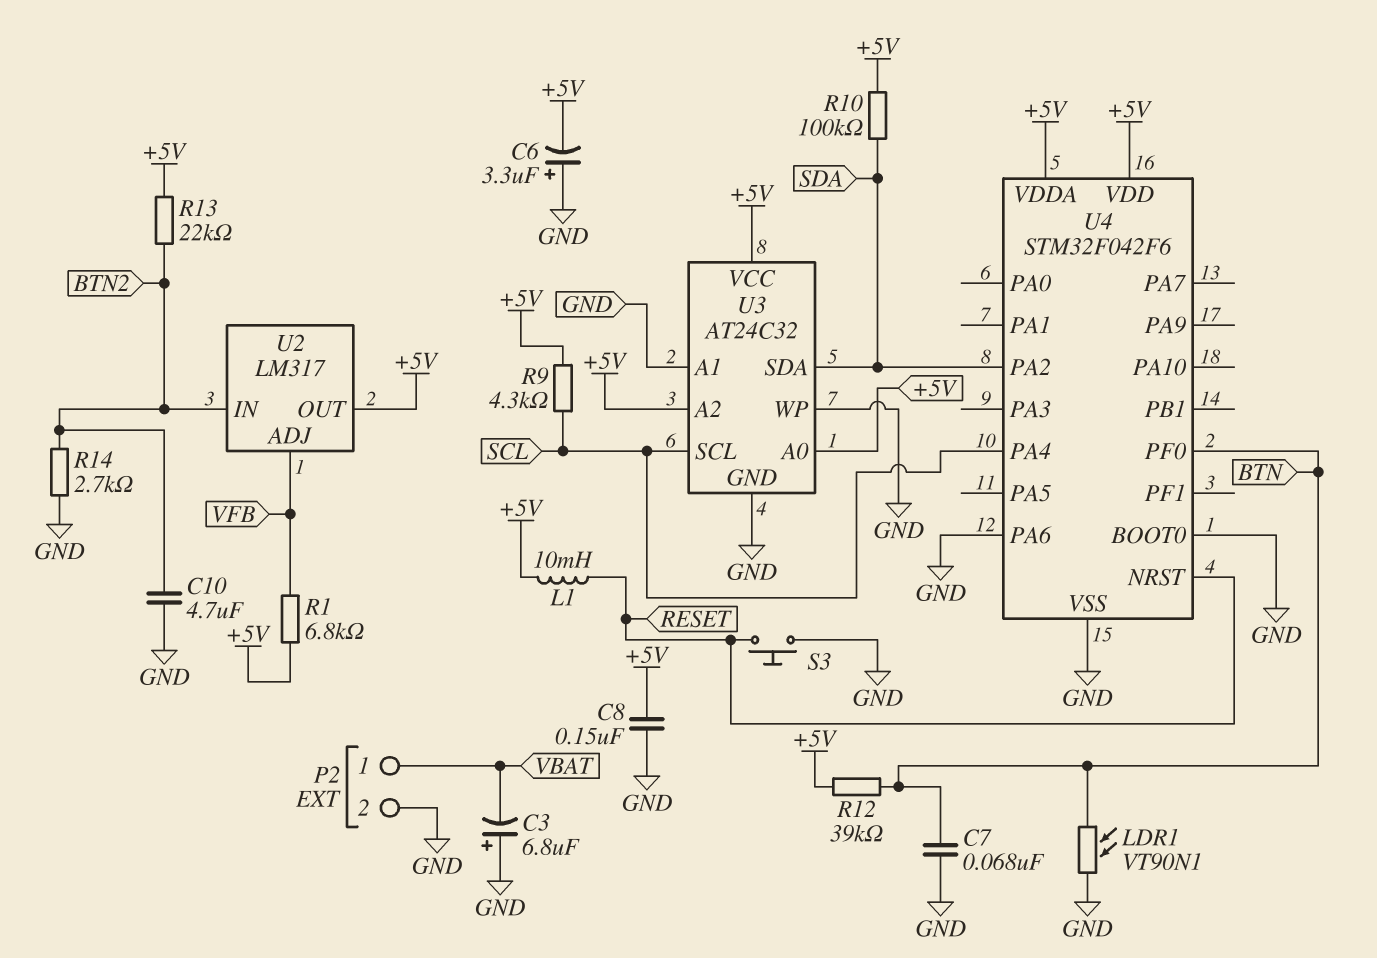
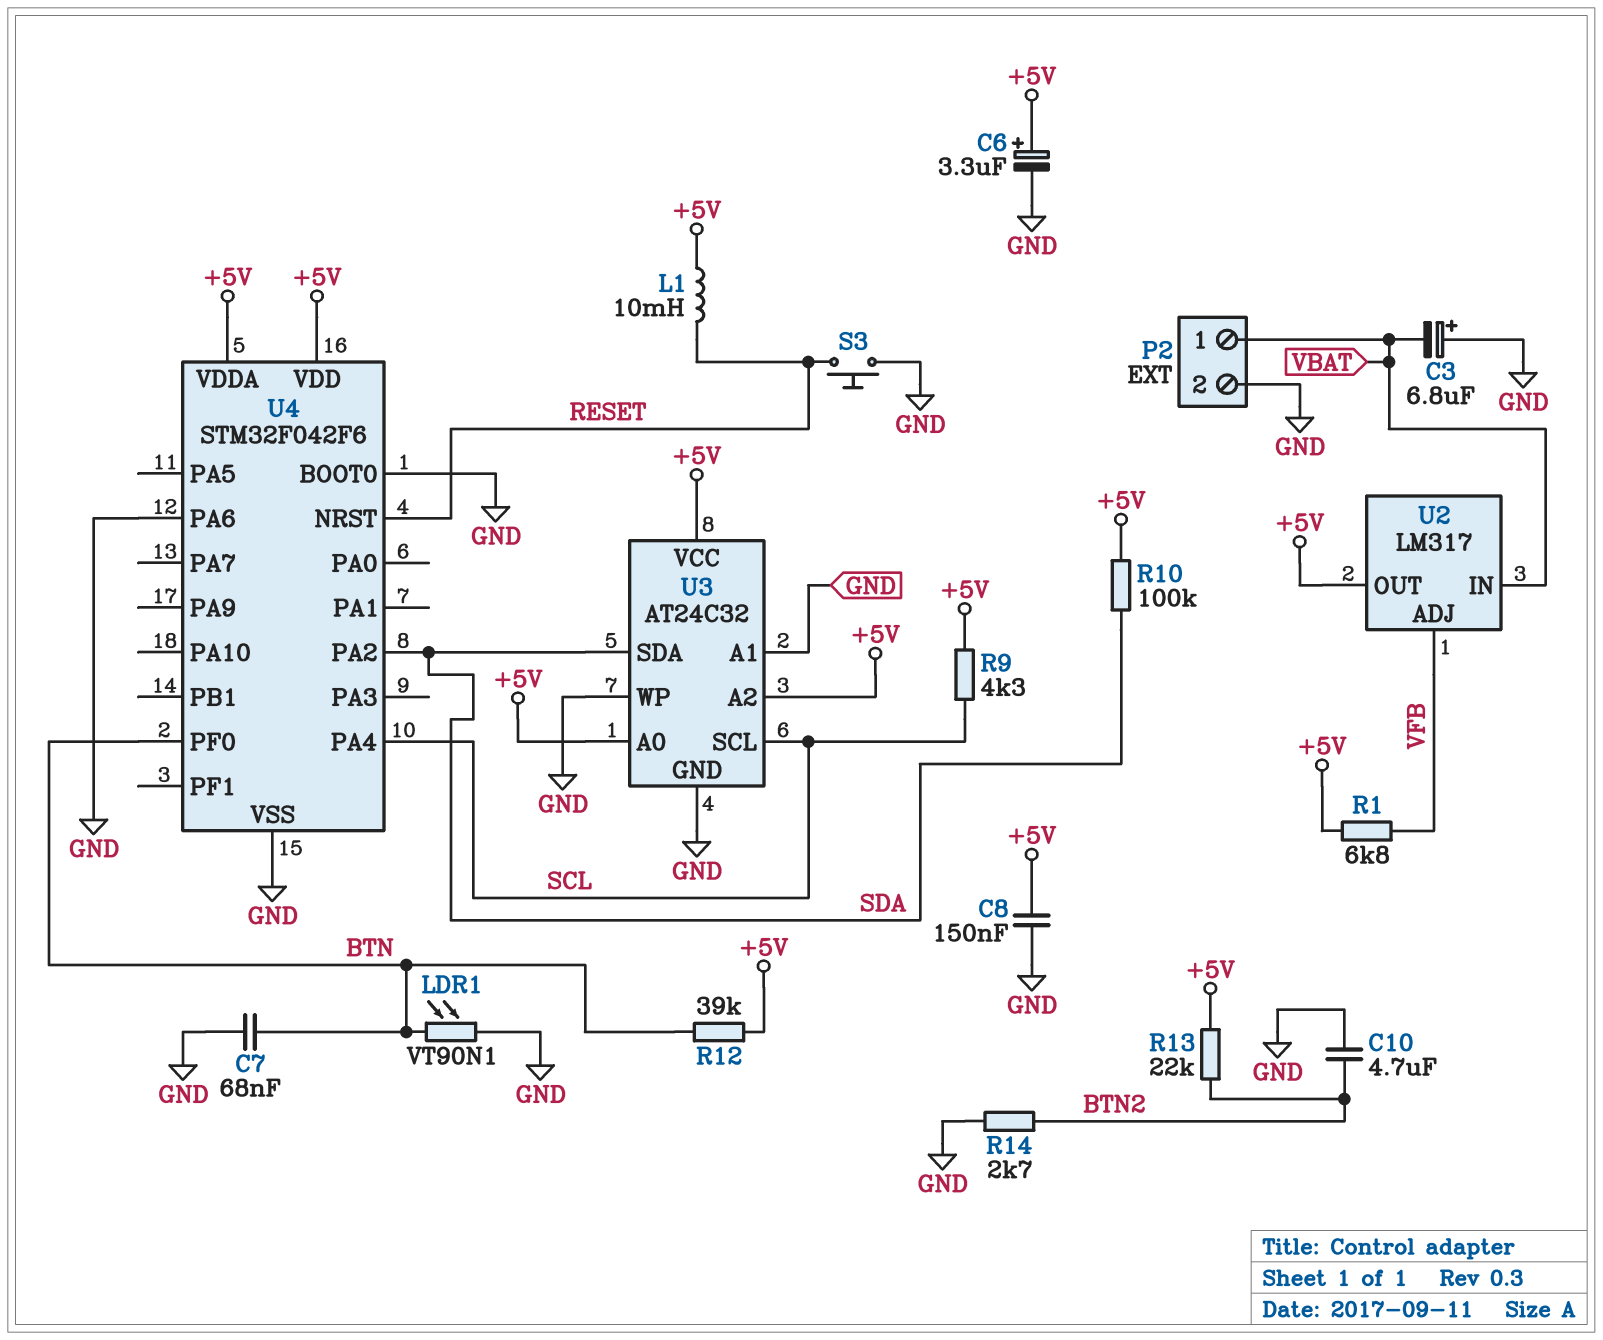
C6: 3.3uF (plus GND, minus +5V) -> 3.3uF (plus +5V, minus GND)
U2 pin IN: BTN2 -> VBAT

